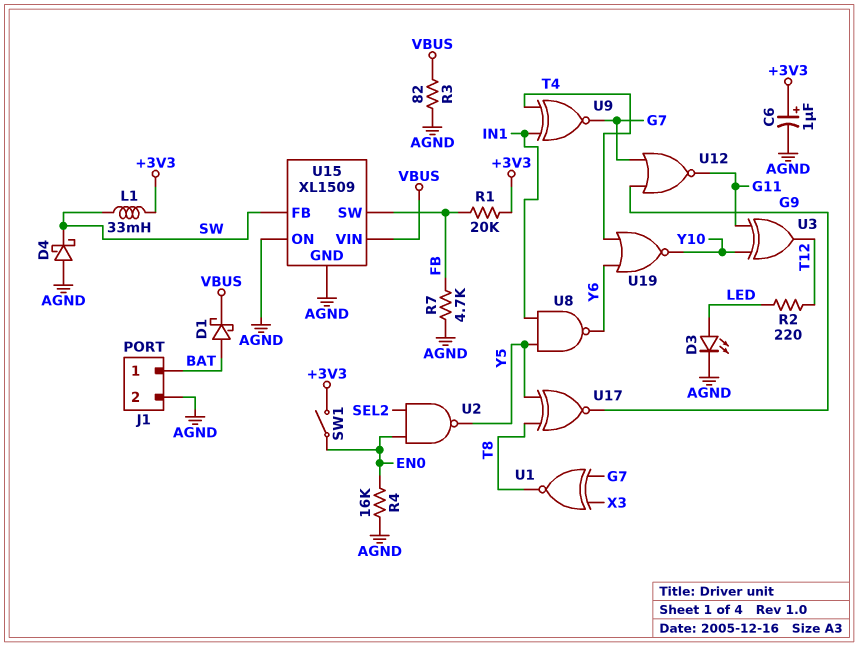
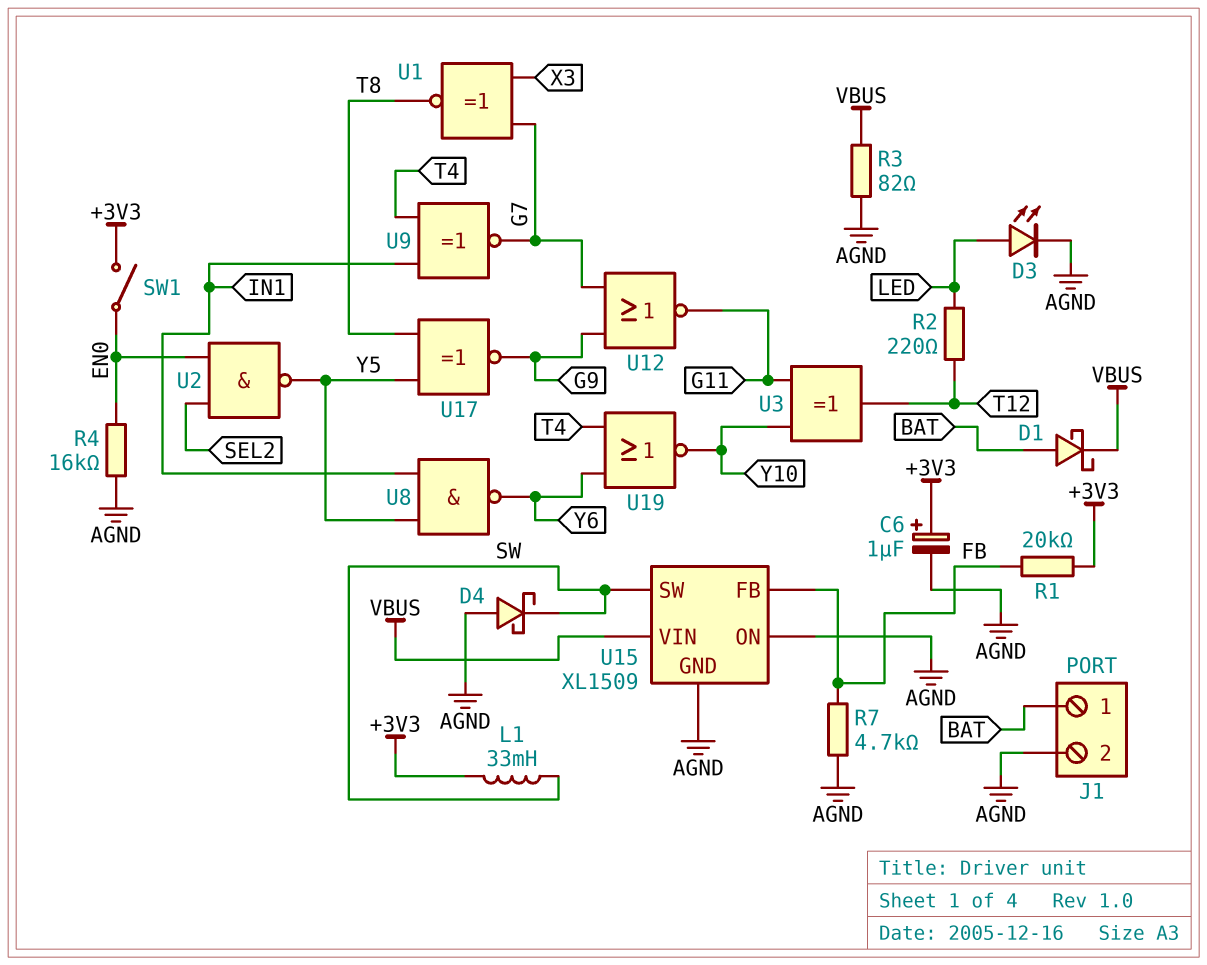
U15 pin FB: SW -> FB
U15 pin SW: FB -> SW

